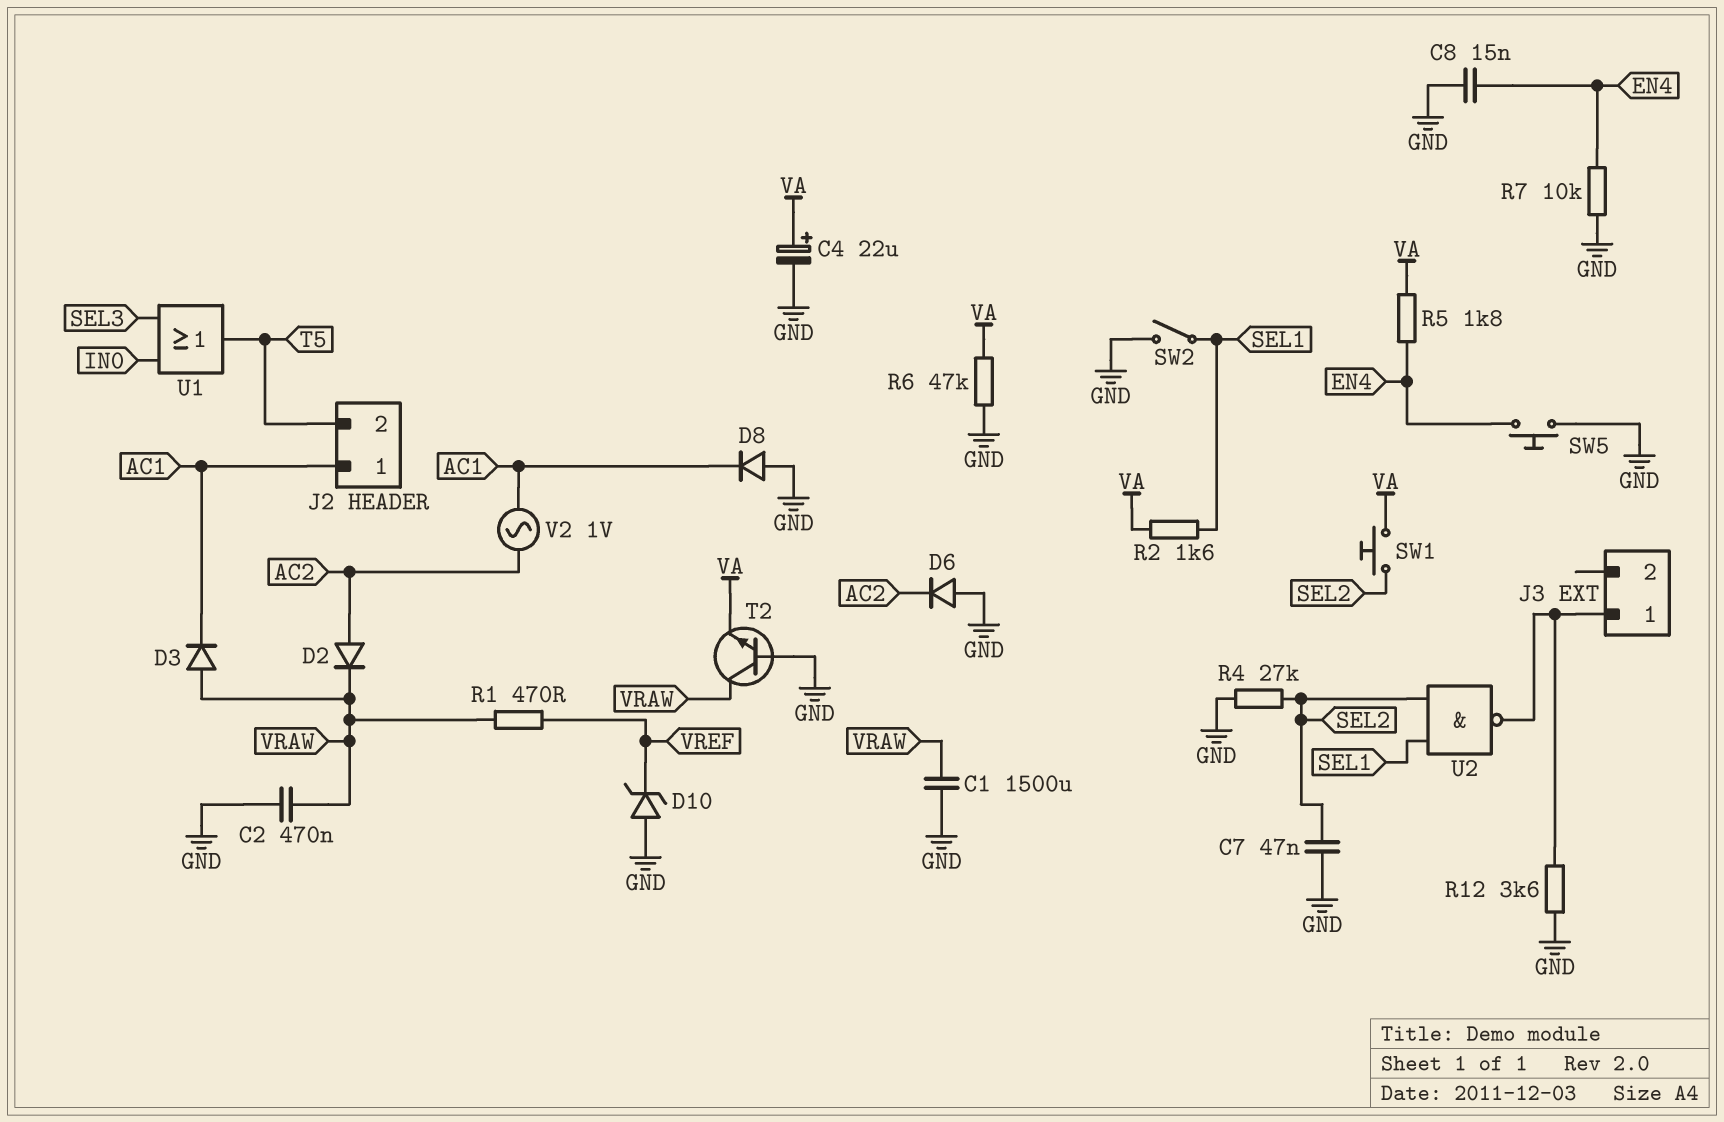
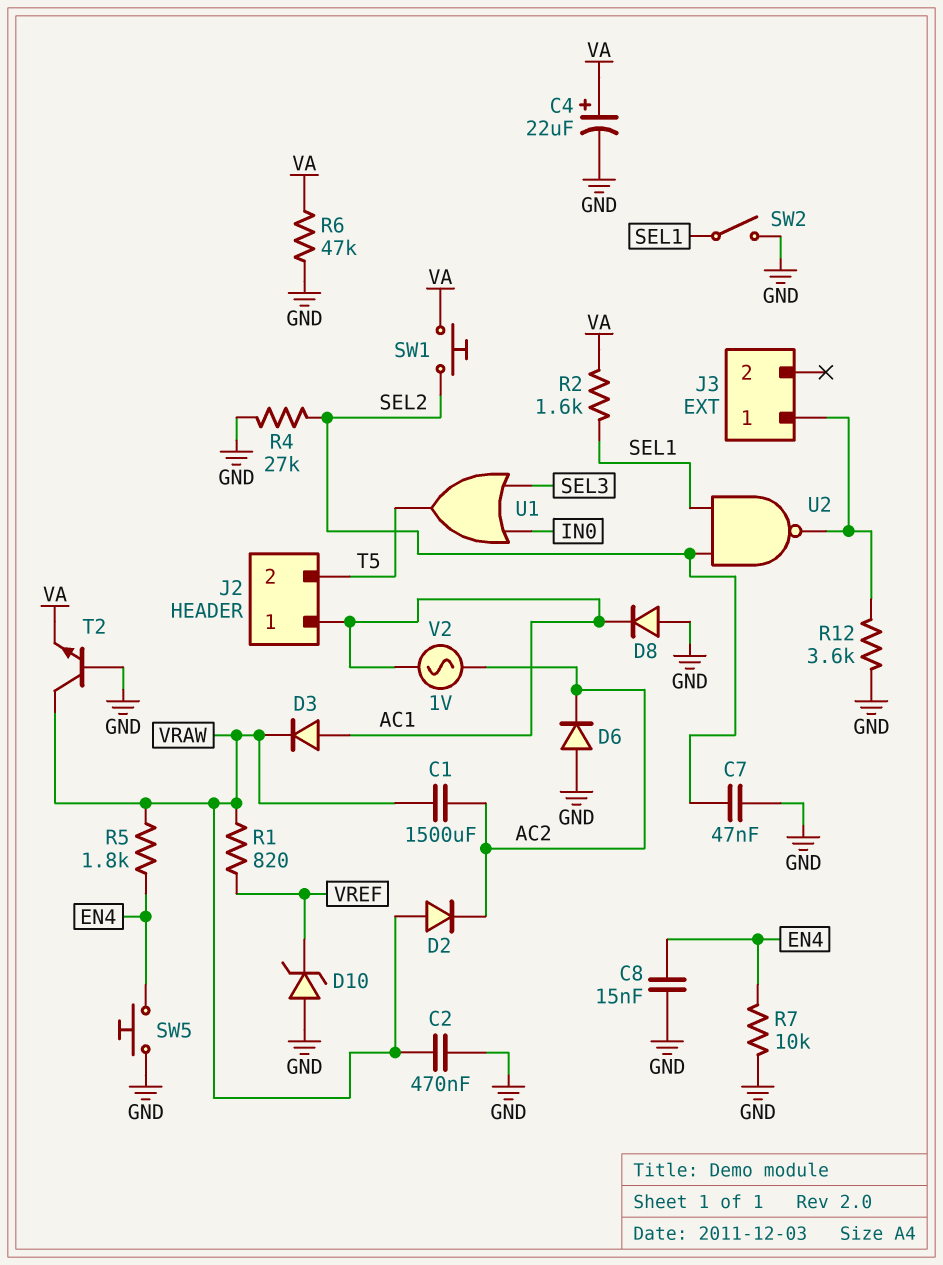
C1: 1500uF (GND, VRAW) -> 1500uF (AC2, VRAW)
D2: diode (A AC2, K VRAW) -> diode (A VRAW, K AC2)
D3: diode (A VRAW, K AC1) -> diode (A AC1, K VRAW)
R1: 470 (VRAW, VREF) -> 820 (VRAW, VREF)
R5: 1.8k (EN4, VA) -> 1.8k (EN4, VRAW)

